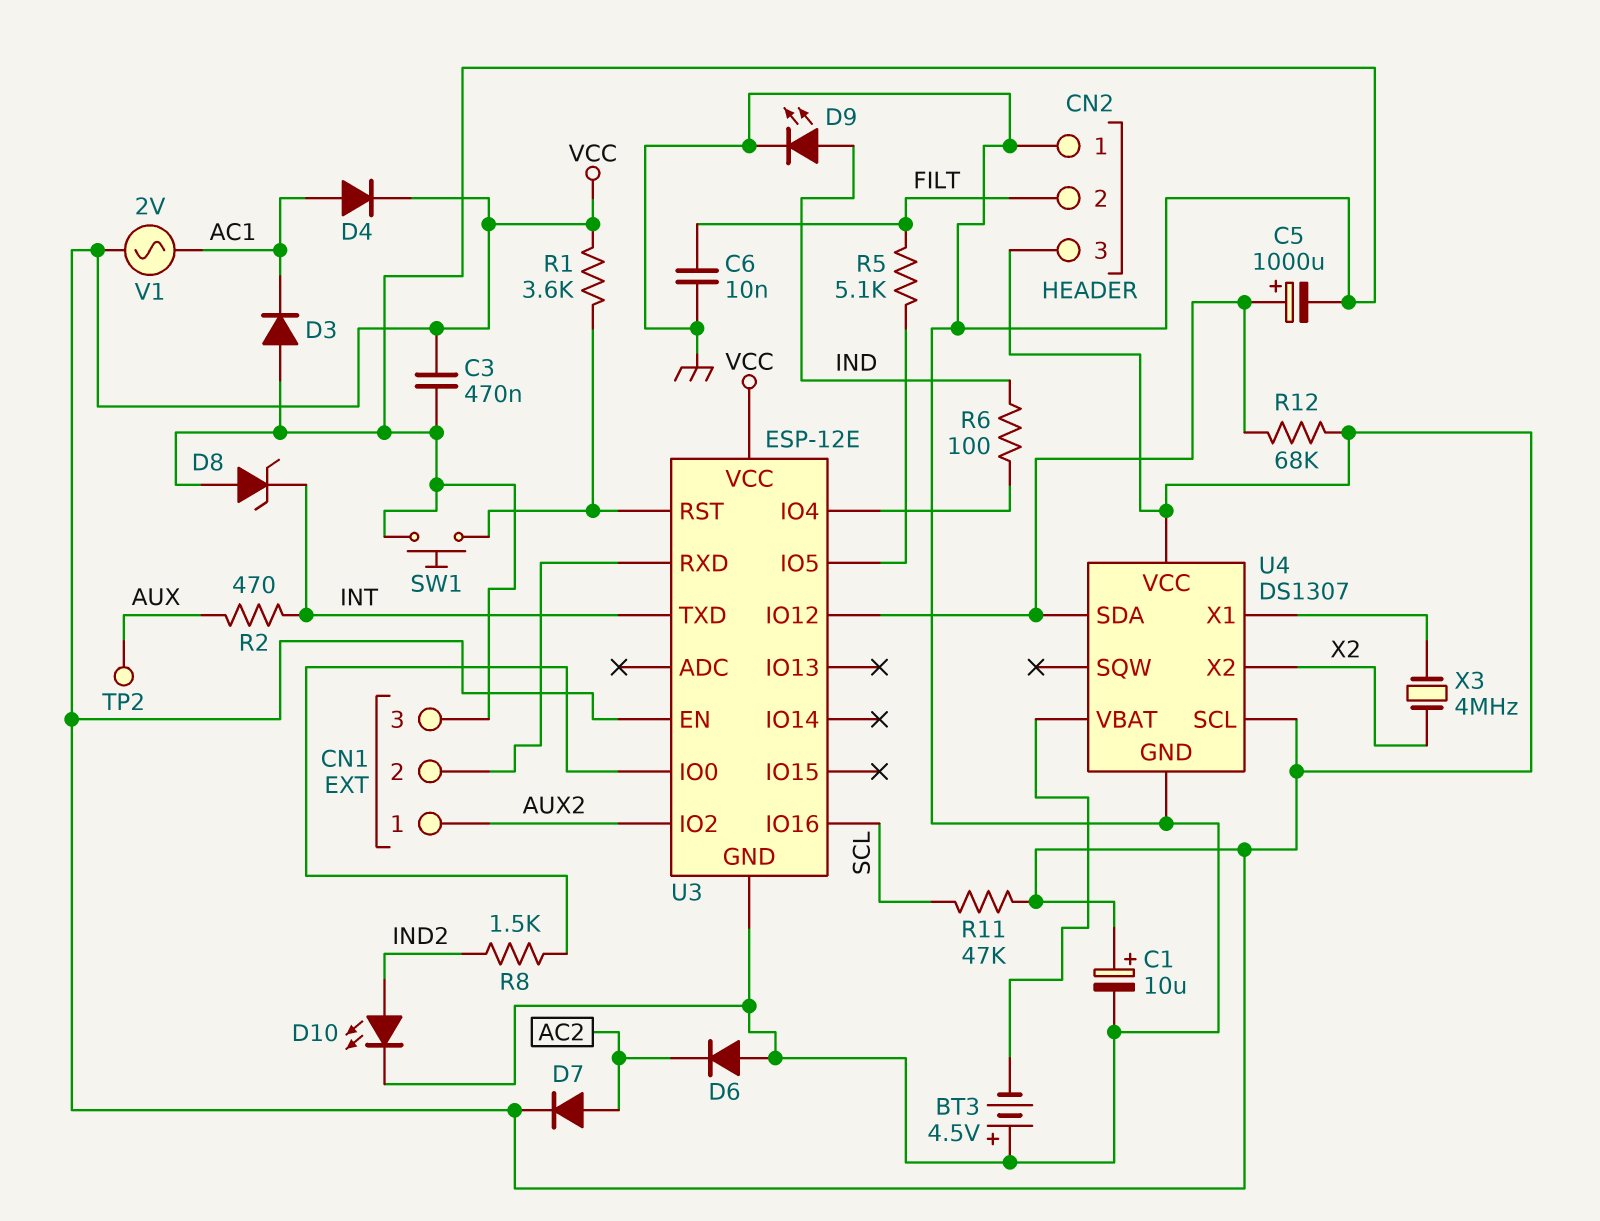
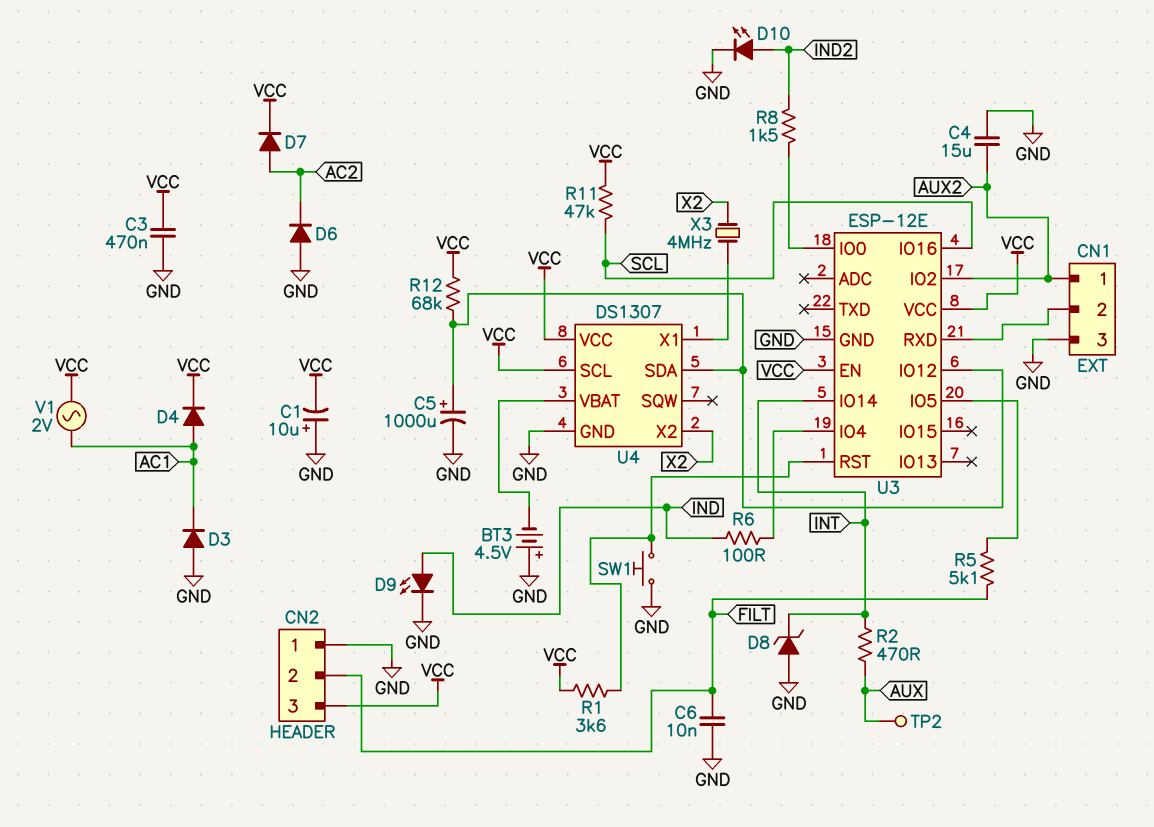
C1: 10uF (plus VCC, minus GND) -> 10uF (plus GND, minus VCC)
C4: none -> 15uF (AUX2, GND)
U3 pin IO14: none -> INT
U3 pin TXD: INT -> none

